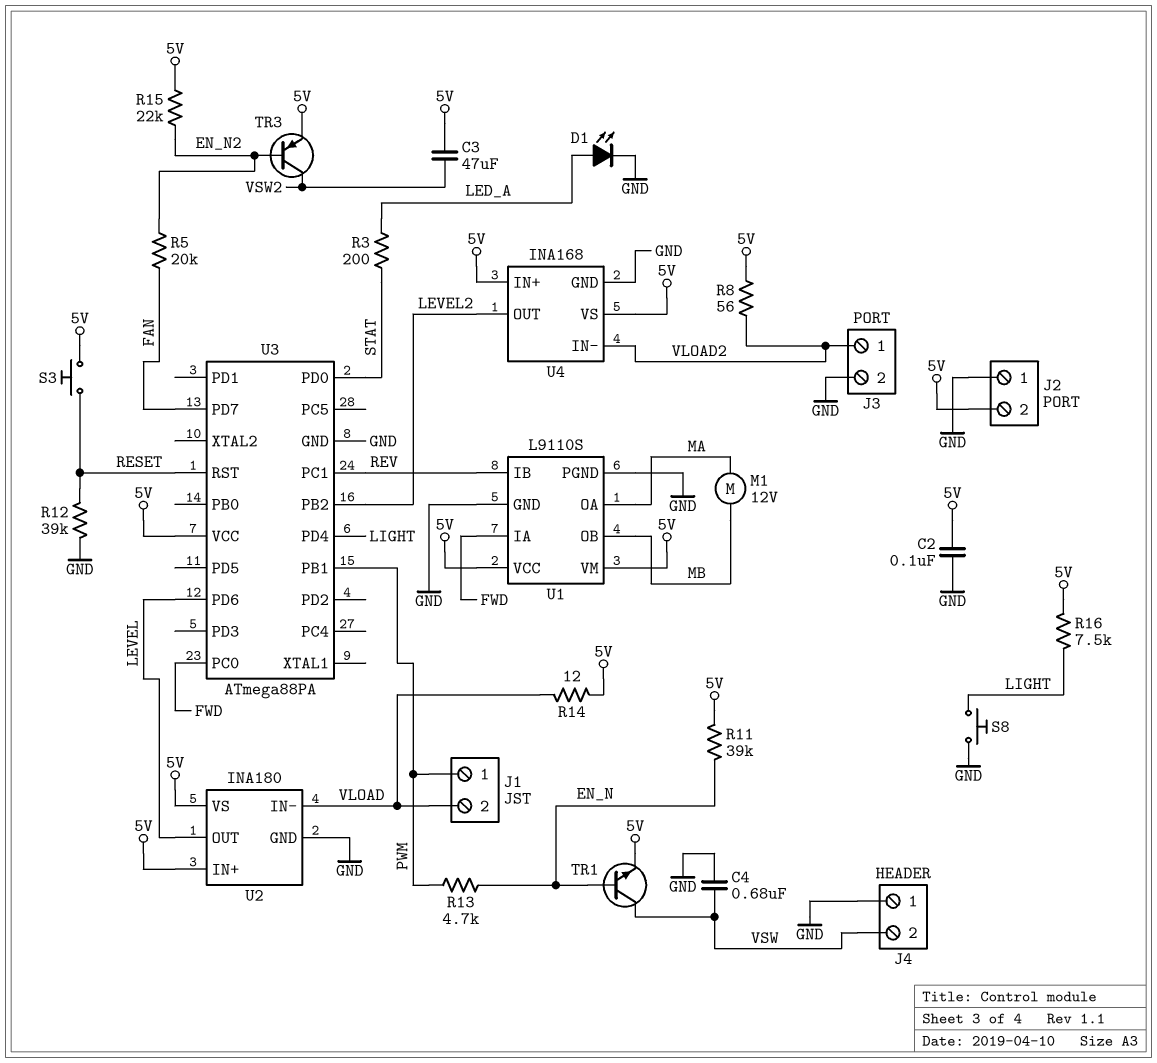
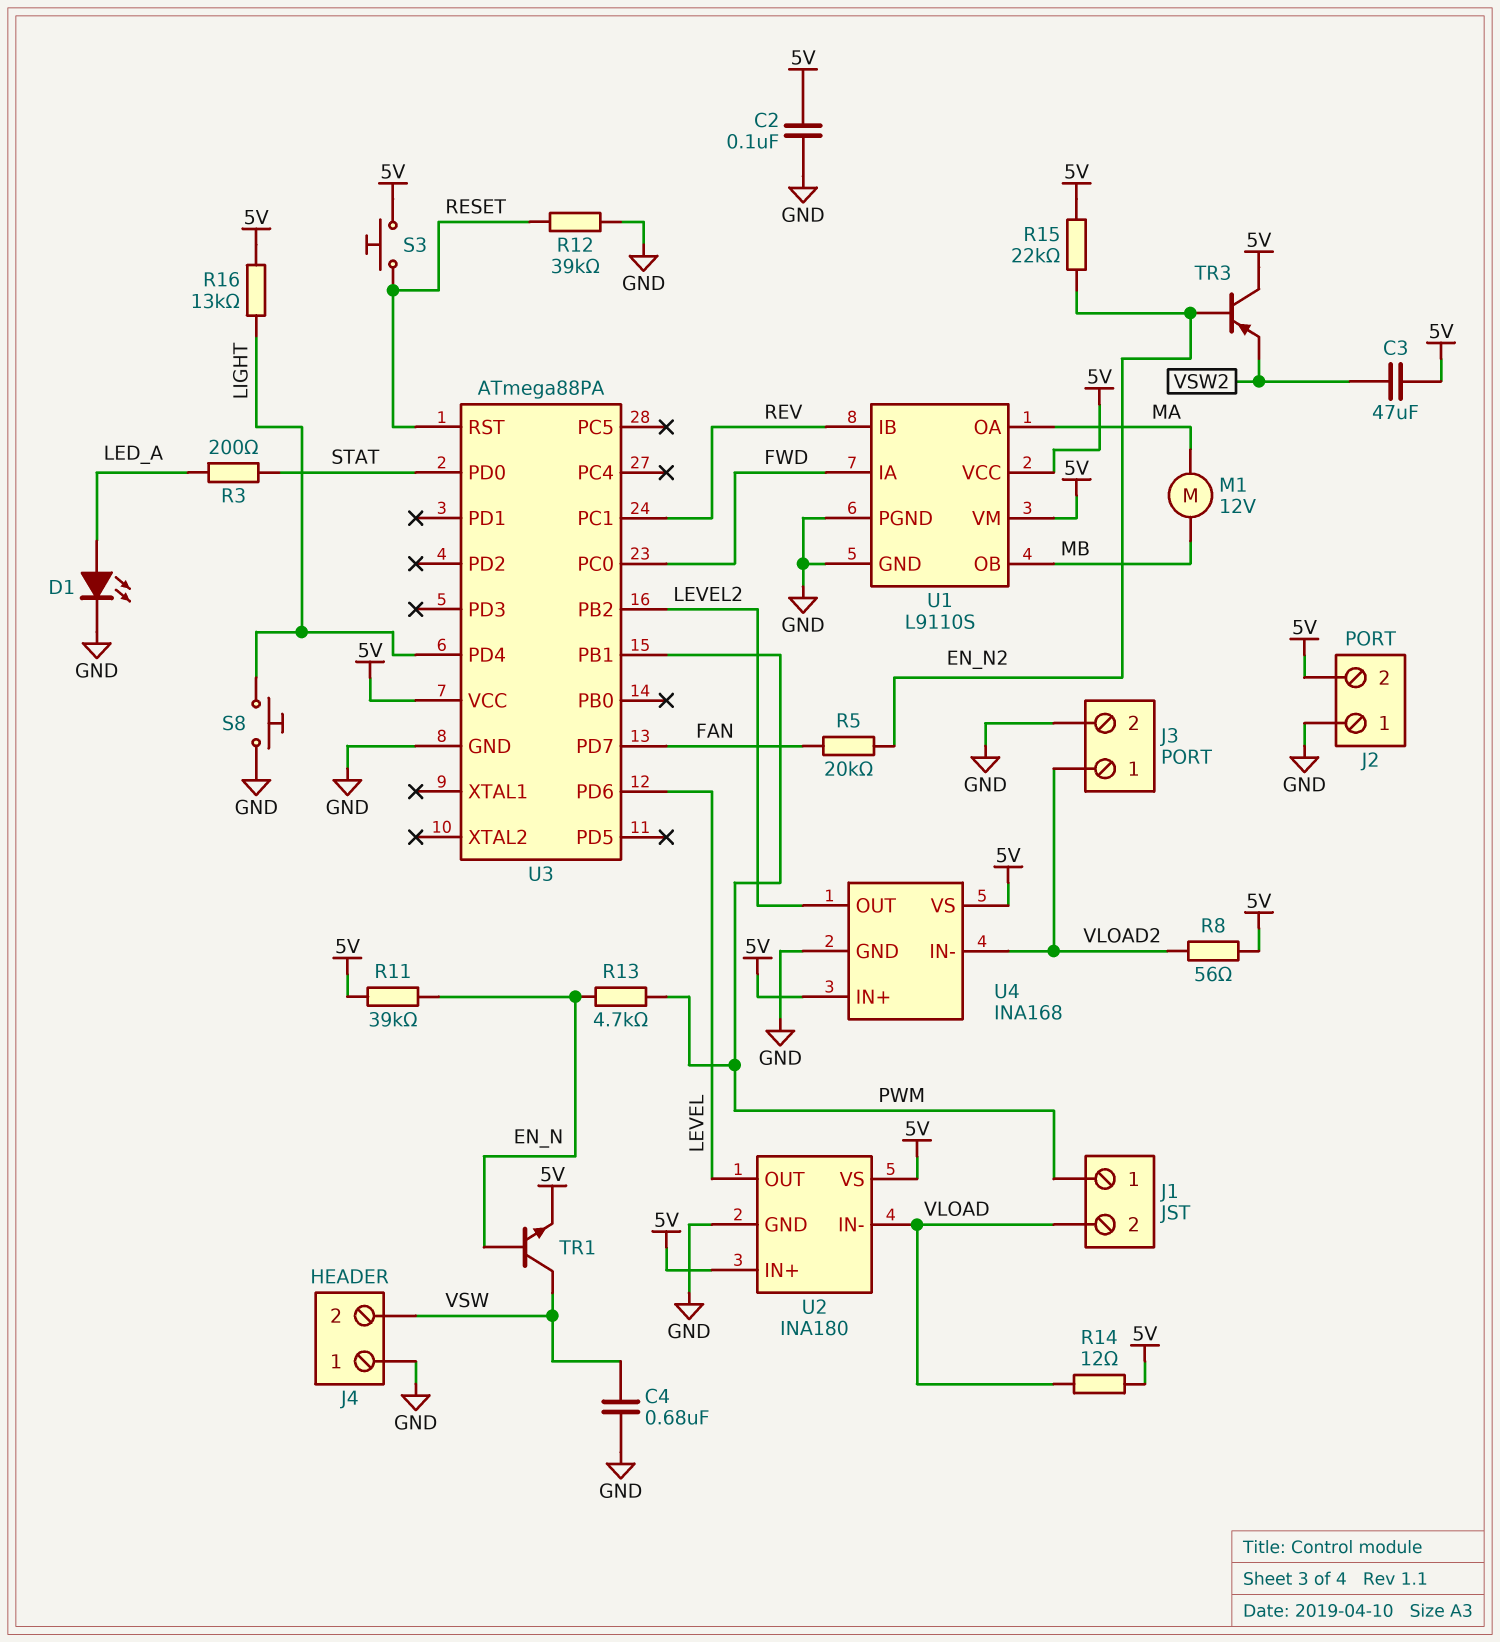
R16: 7.5k (5V, LIGHT) -> 13k (5V, LIGHT)
TR3: PNP (B EN_N2, C VSW2, E 5V) -> PNP (B EN_N2, C 5V, E VSW2)

